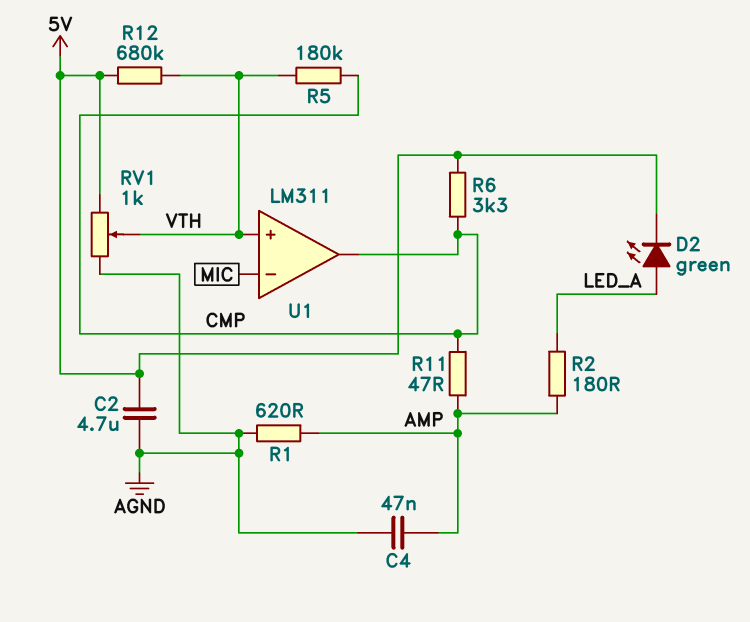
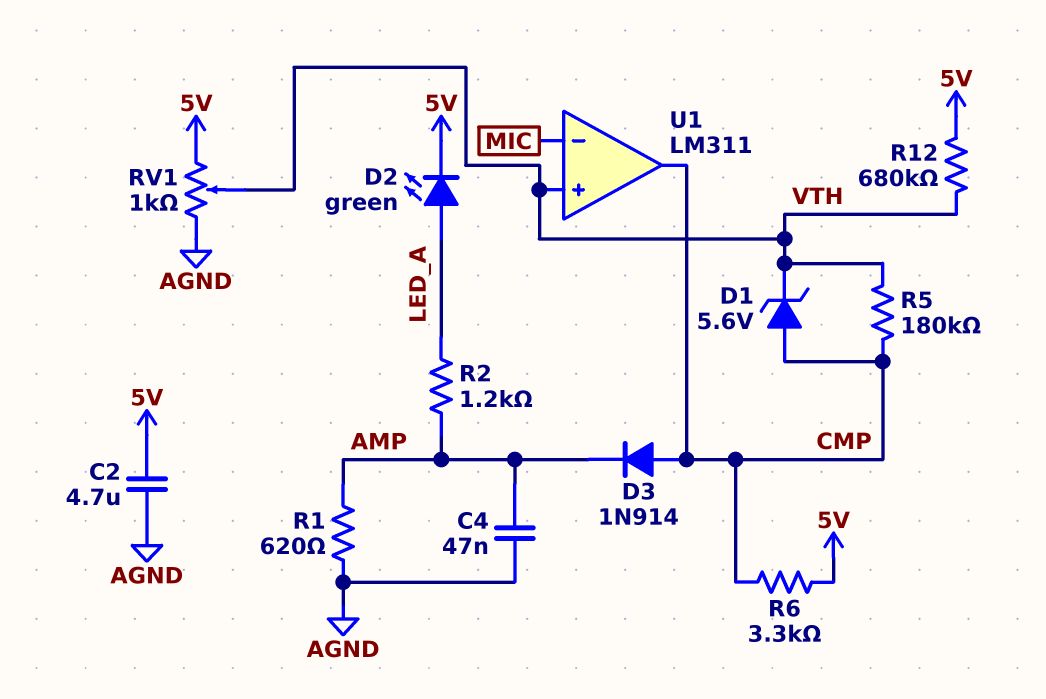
D1: none -> zener 5.6V (A CMP, K VTH)
D3: none -> diode 1N914 (A CMP, K AMP)
R2: 180 (AMP, LED_A) -> 1.2k (AMP, LED_A)
R11: 47 (AMP, CMP) -> none

